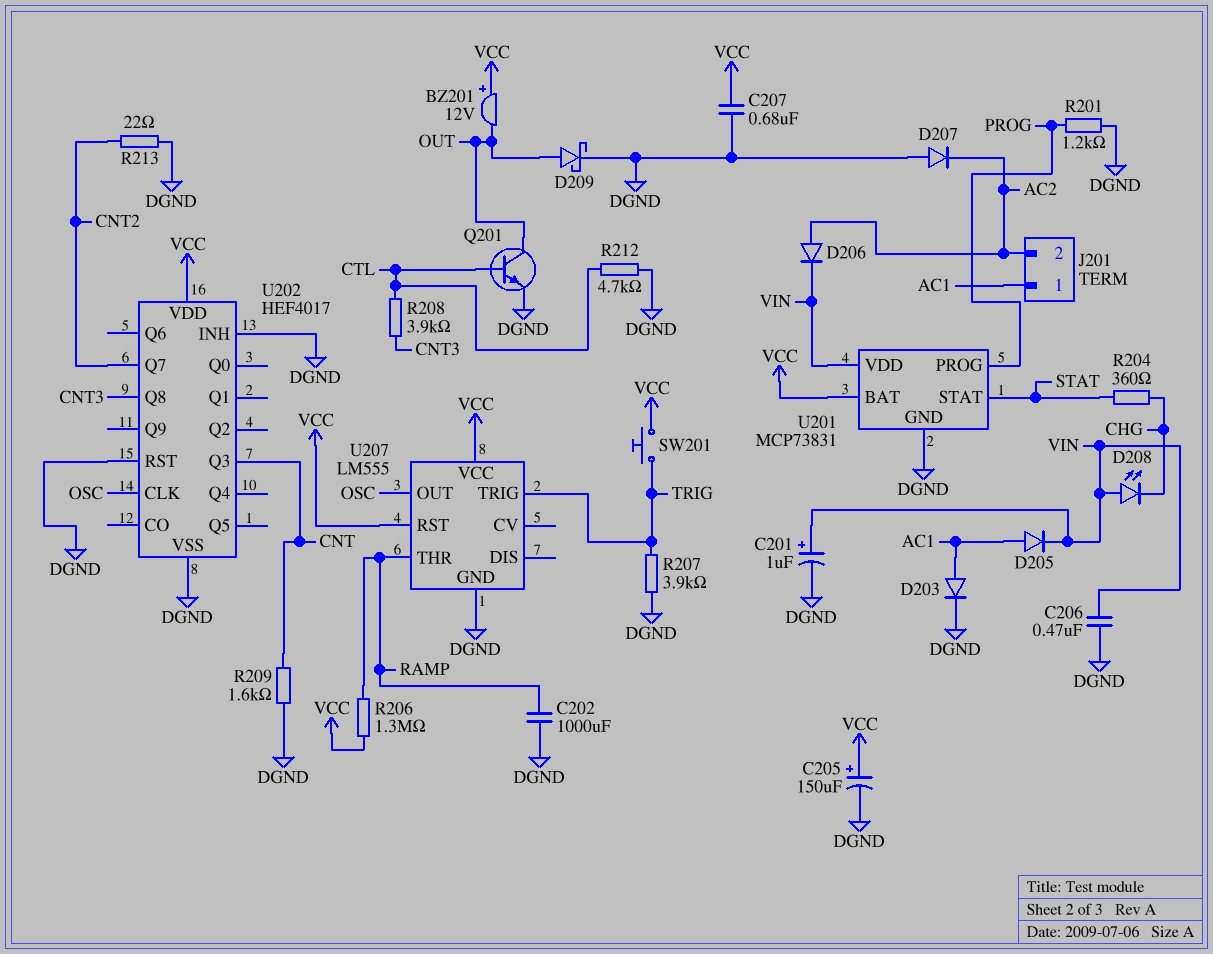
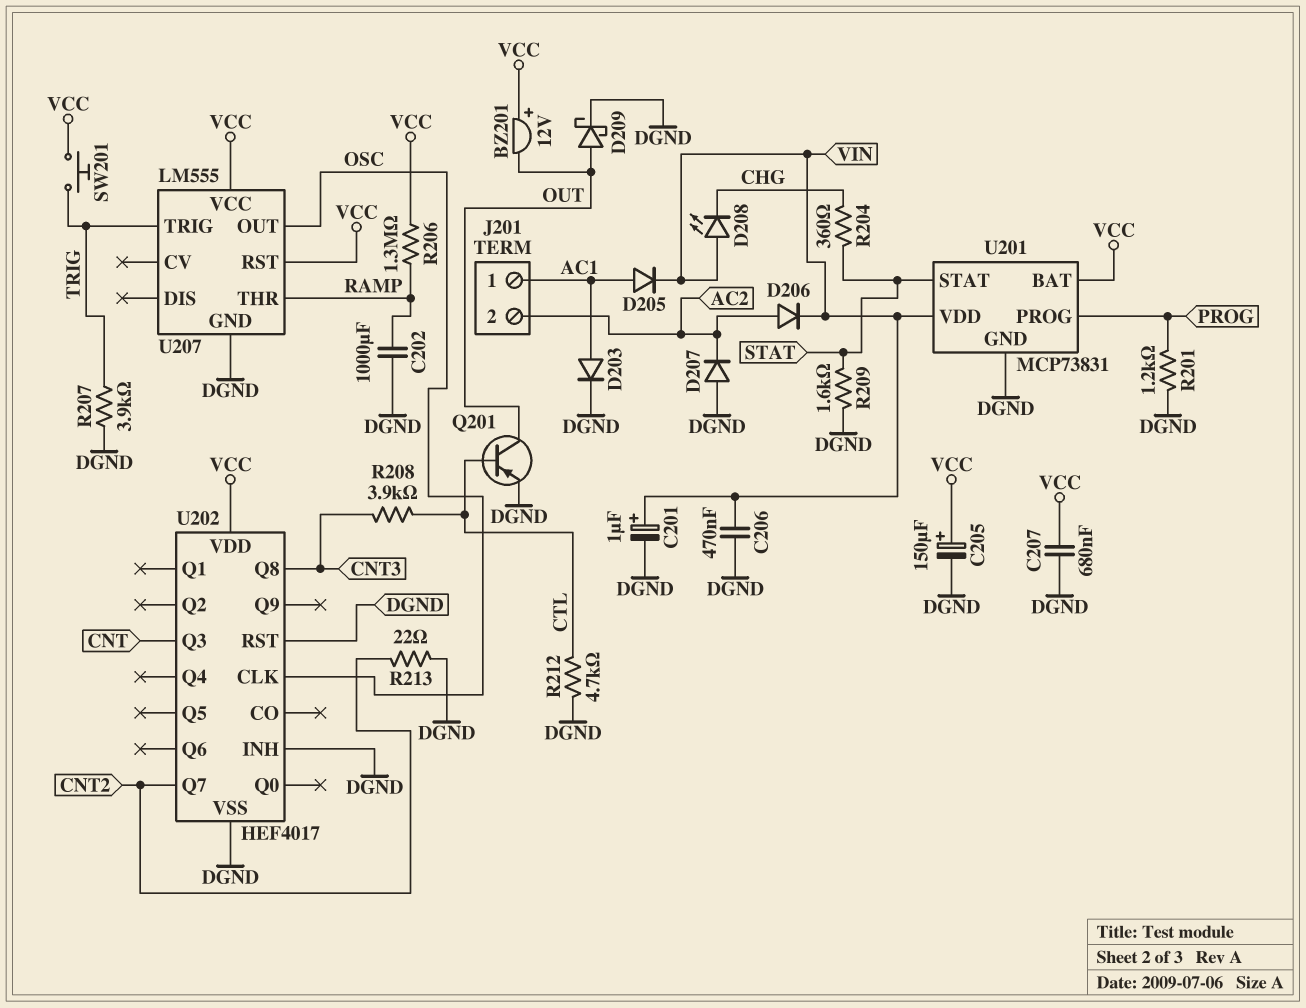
Q201: NPN (B CTL, C OUT, E DGND) -> PNP (B CTL, C OUT, E DGND)
R209: 1.6k (CNT, DGND) -> 1.6k (DGND, STAT)

